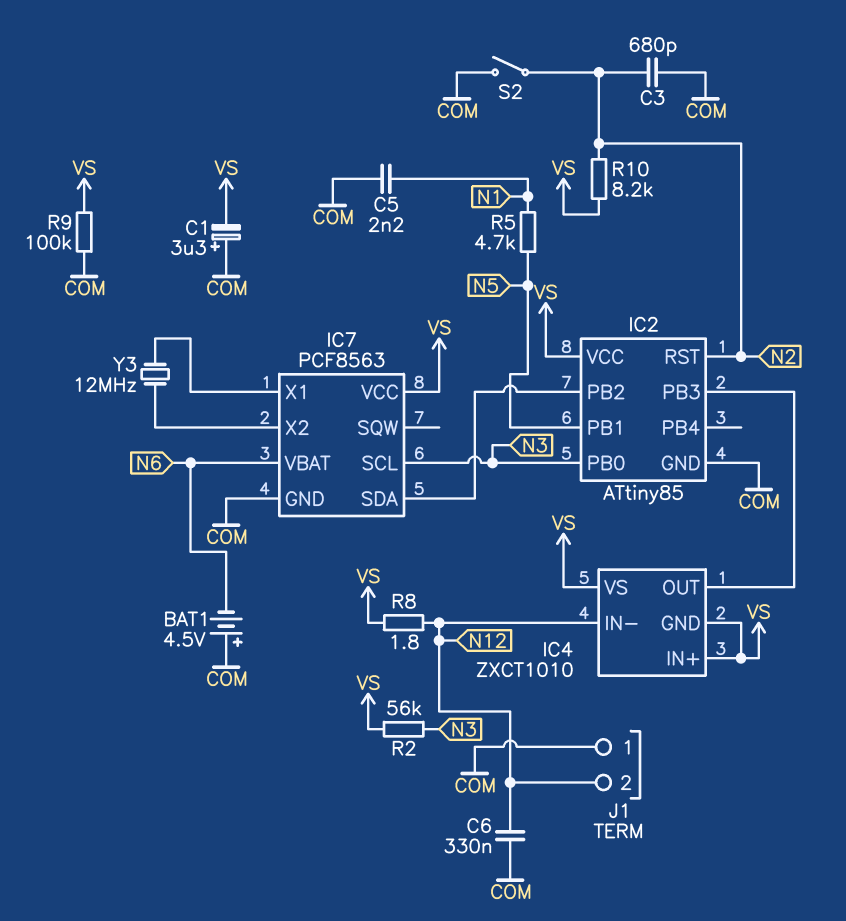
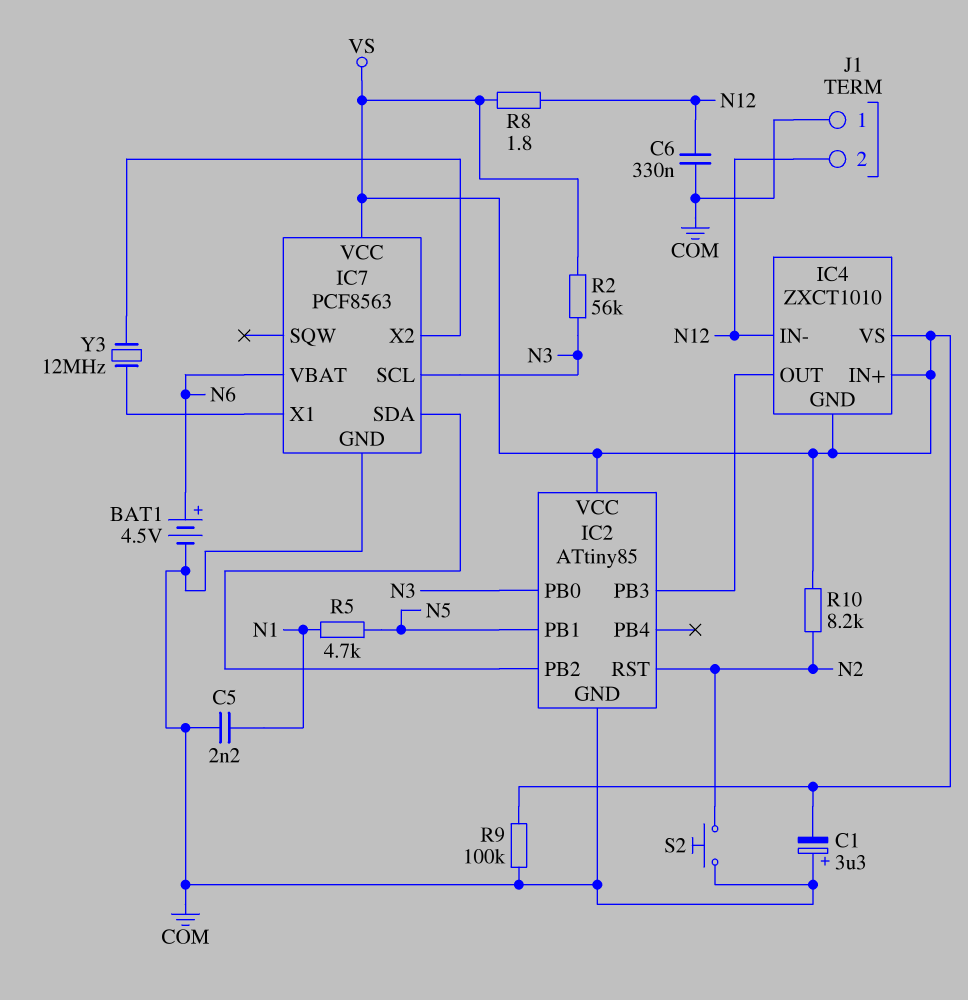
BAT1: 4.5V (plus COM, minus N6) -> 4.5V (plus N6, minus COM)
C3: 680pF (COM, N2) -> none
S2: switch (COM, N2) -> button (COM, N2)

